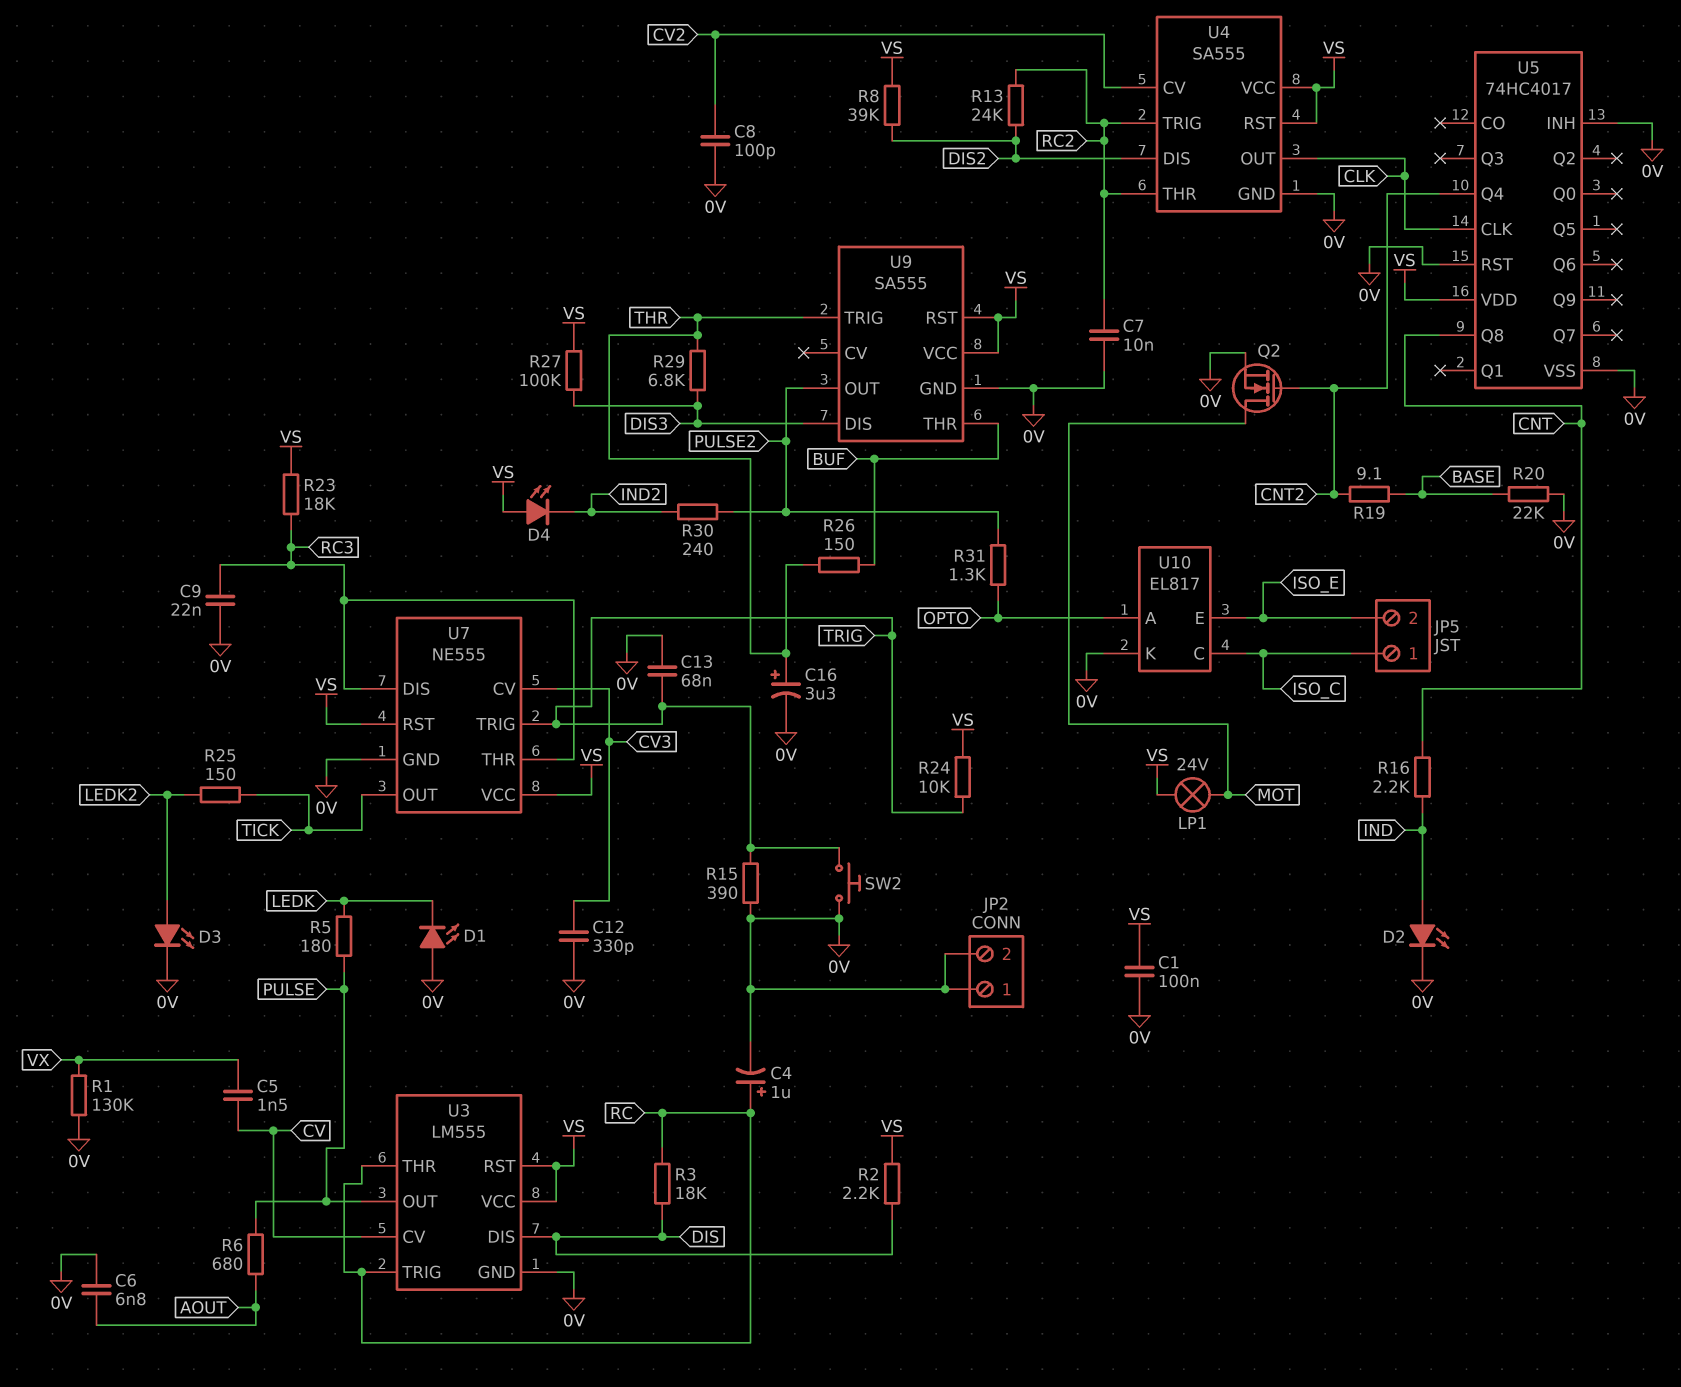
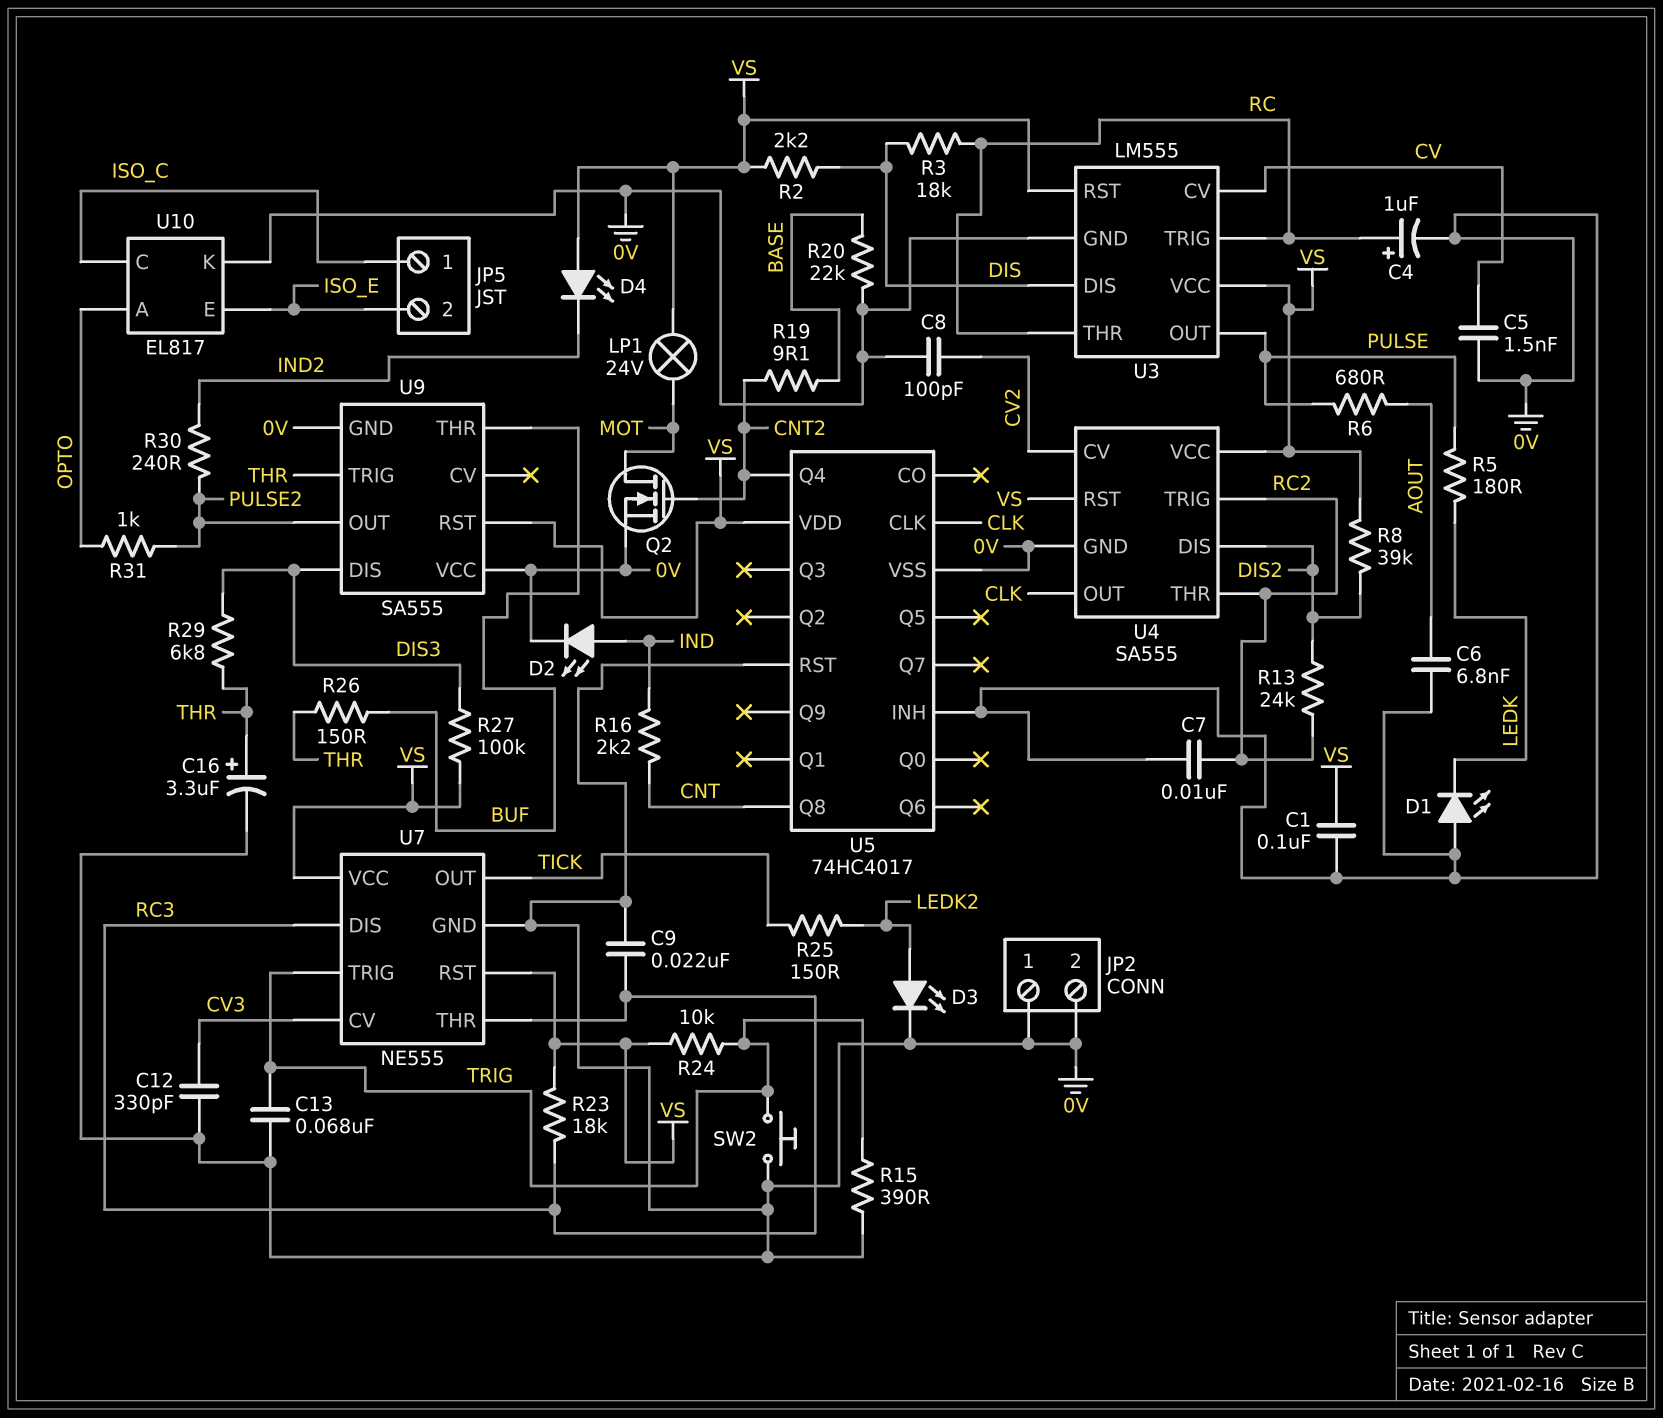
C5: 1.5nF (CV, VX) -> 1.5nF (0V, CV)
R1: 130k (0V, VX) -> none
R31: 1.3k (OPTO, PULSE2) -> 1k (OPTO, PULSE2)
U9 pin VCC: VS -> 0V

